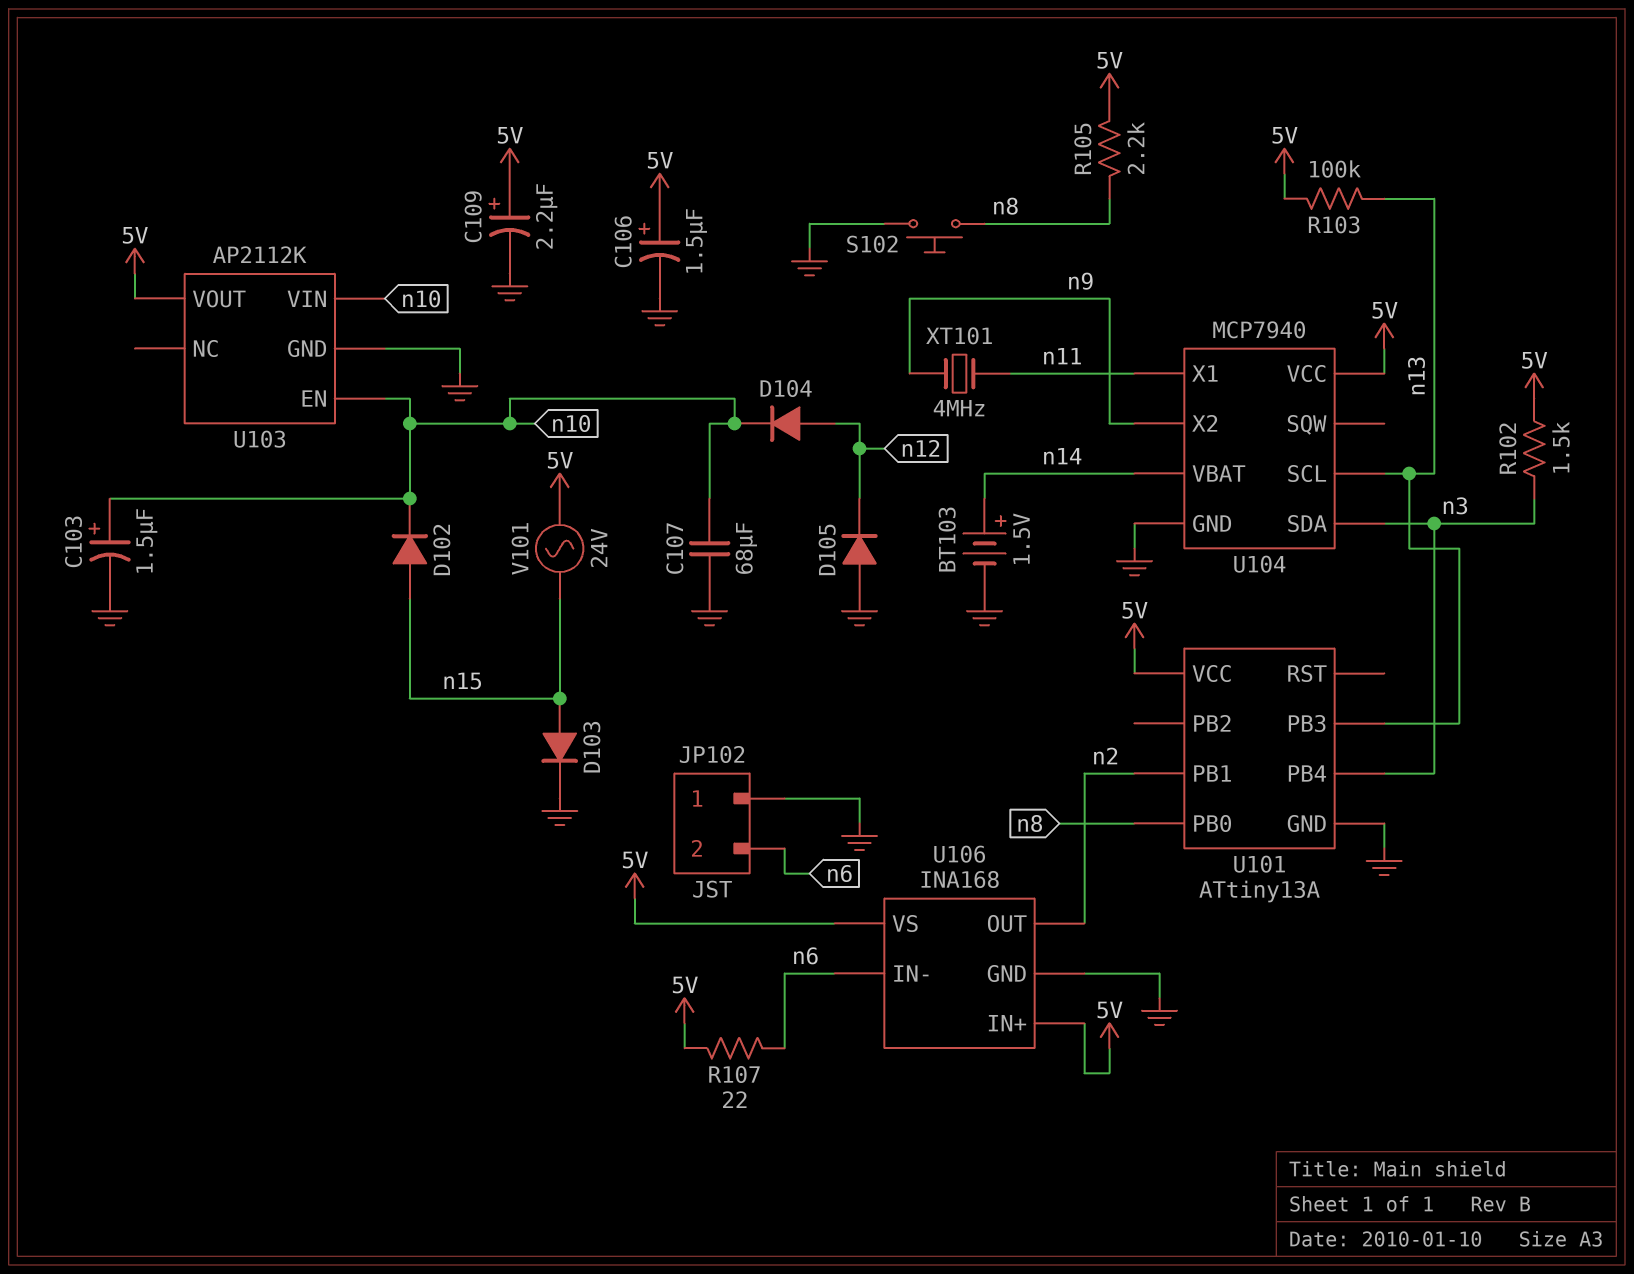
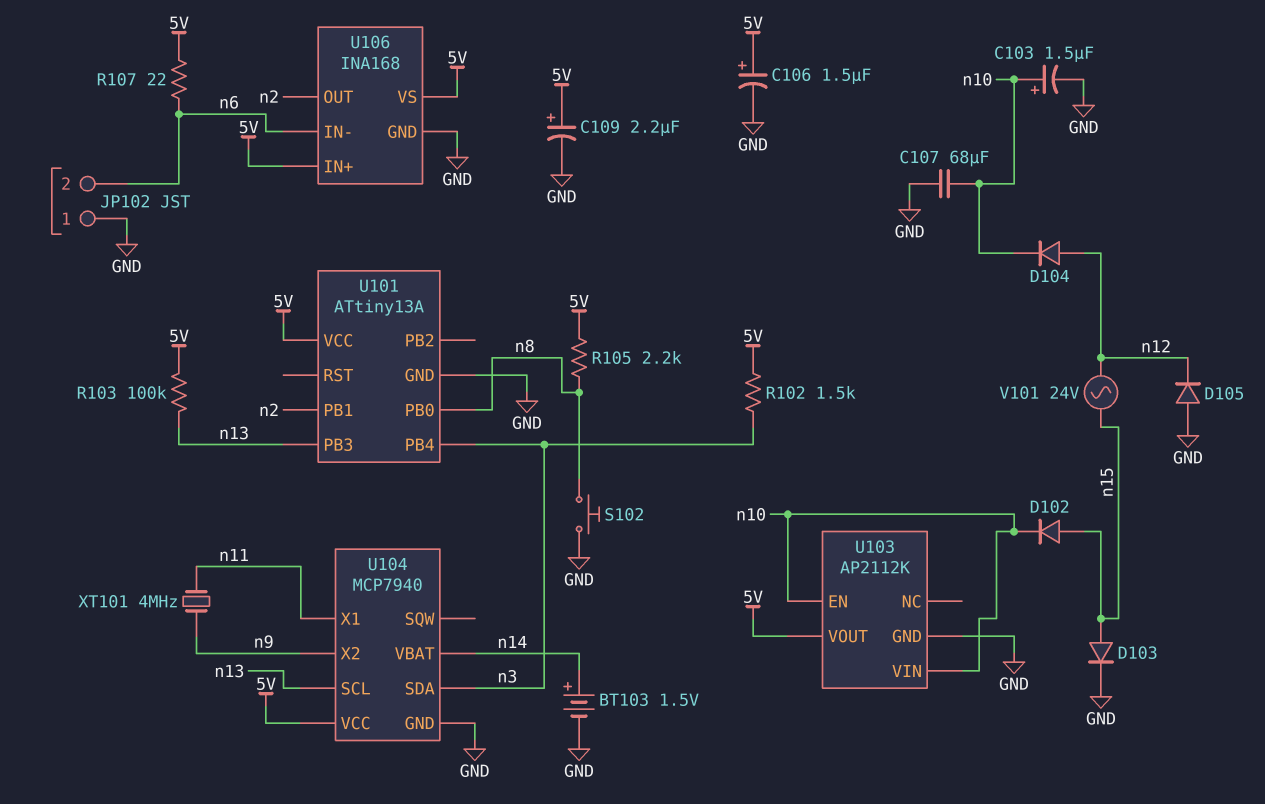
V101: AC 24V (5V, n15) -> AC 24V (n12, n15)

